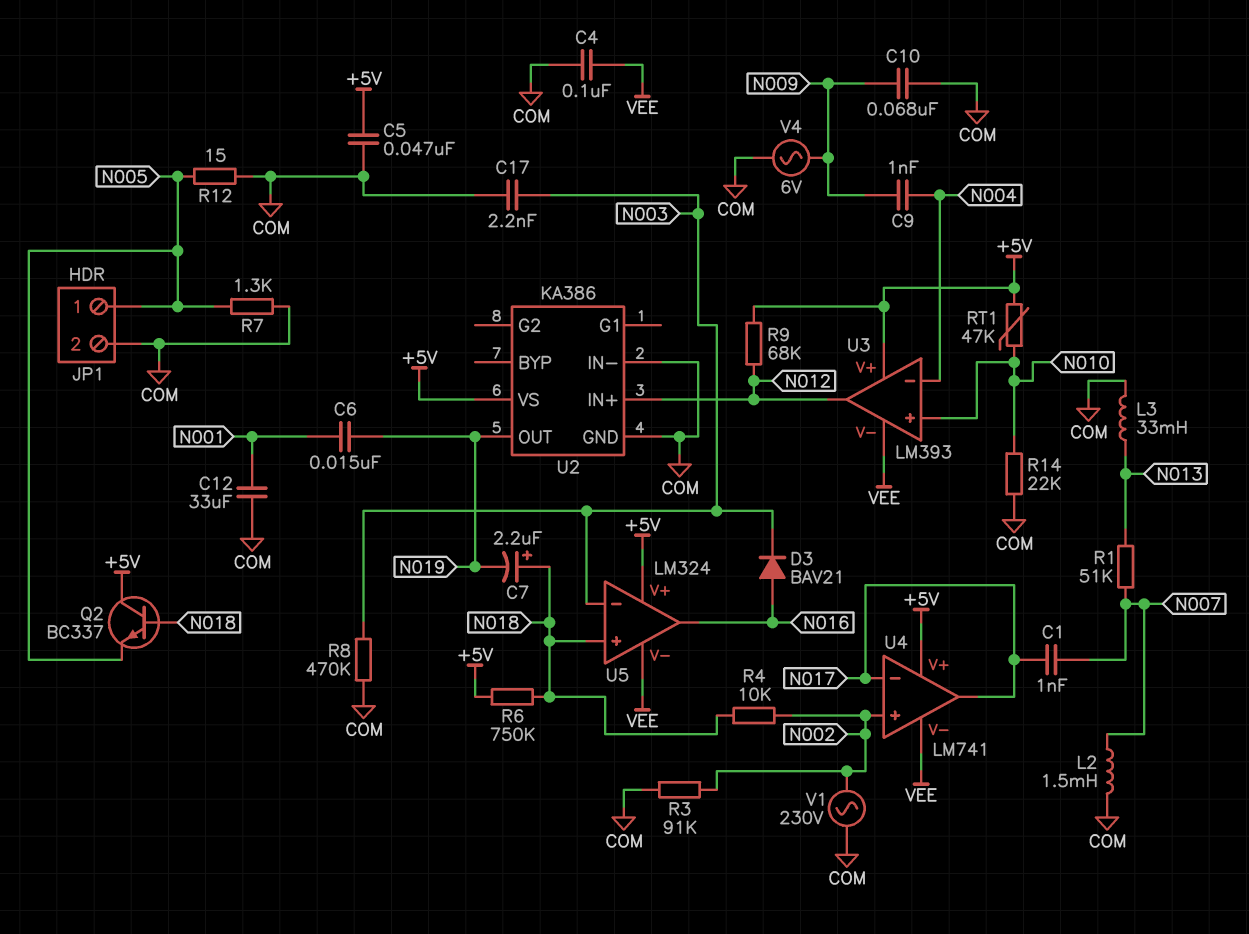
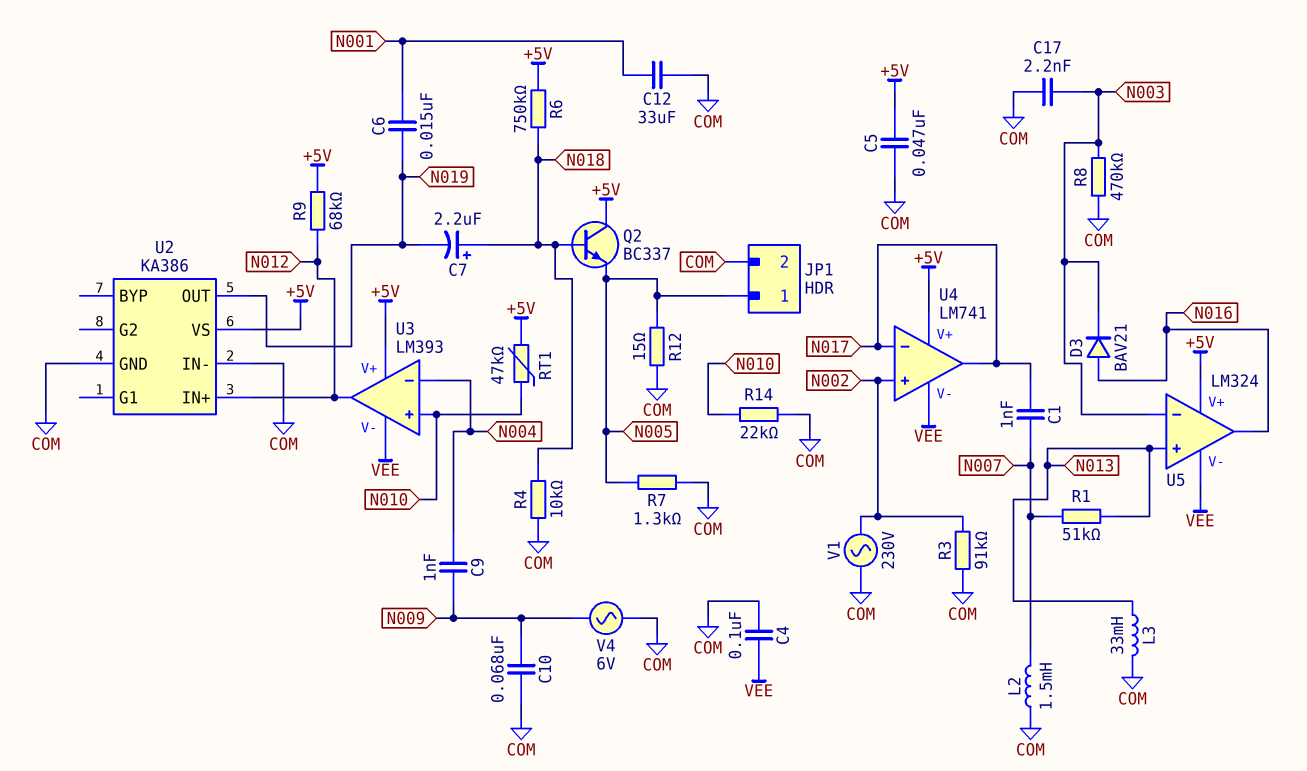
R4: 10k (N002, N018) -> 10k (COM, N018)
U5 pin in+: N018 -> N013

